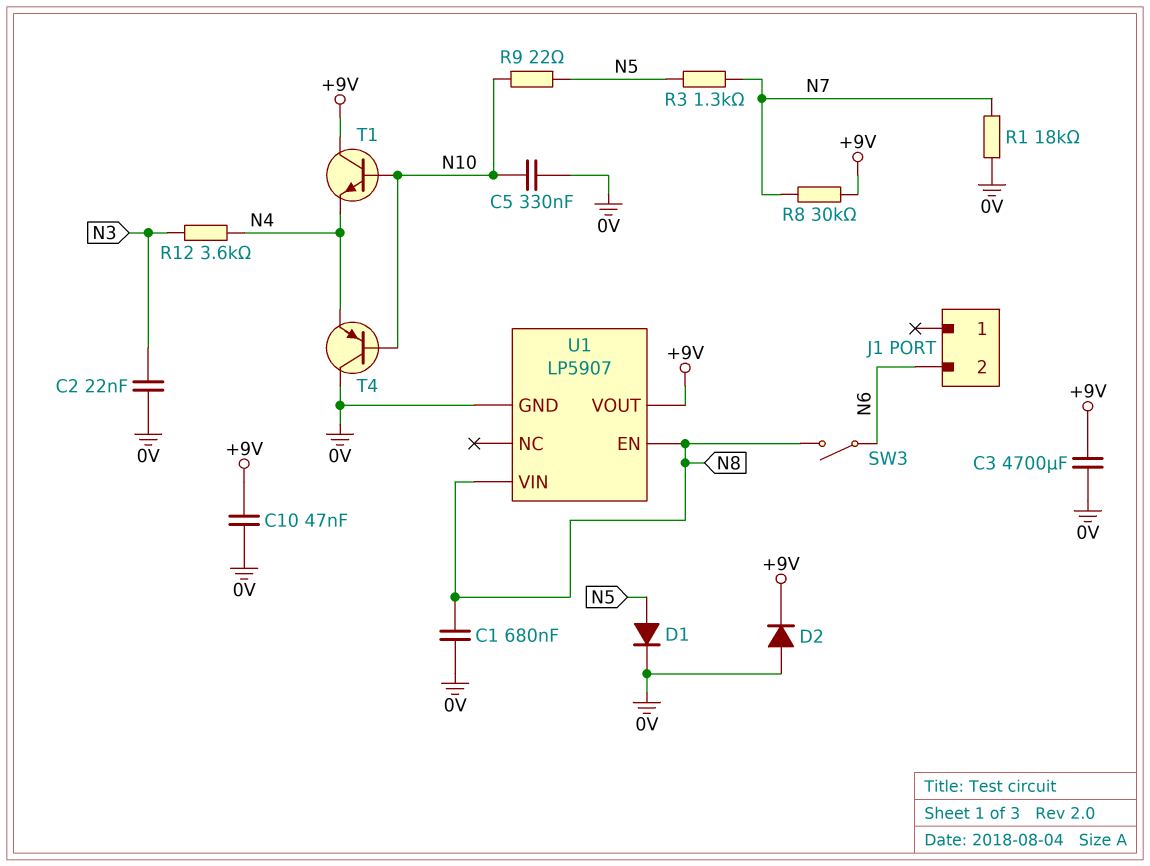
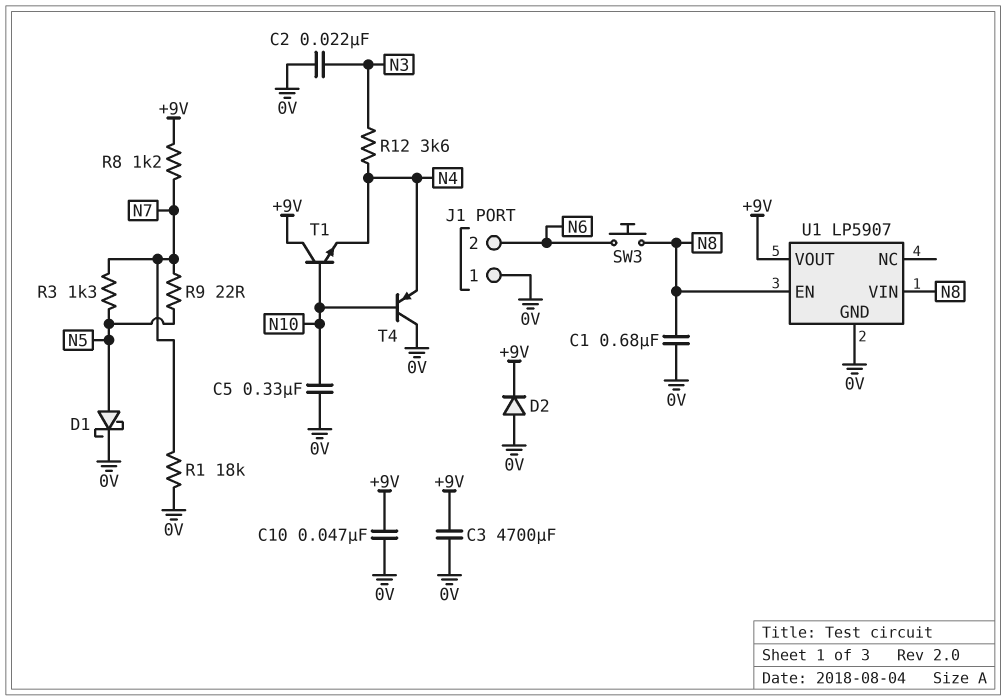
D1: diode (A N5, K 0V) -> schottky (A N5, K 0V)
J1 pin 1: none -> 0V
R8: 30k (+9V, N7) -> 1.2k (+9V, N7)
R9: 22 (N5, N10) -> 22 (N5, N7)
SW3: switch (N6, N8) -> button (N6, N8)

